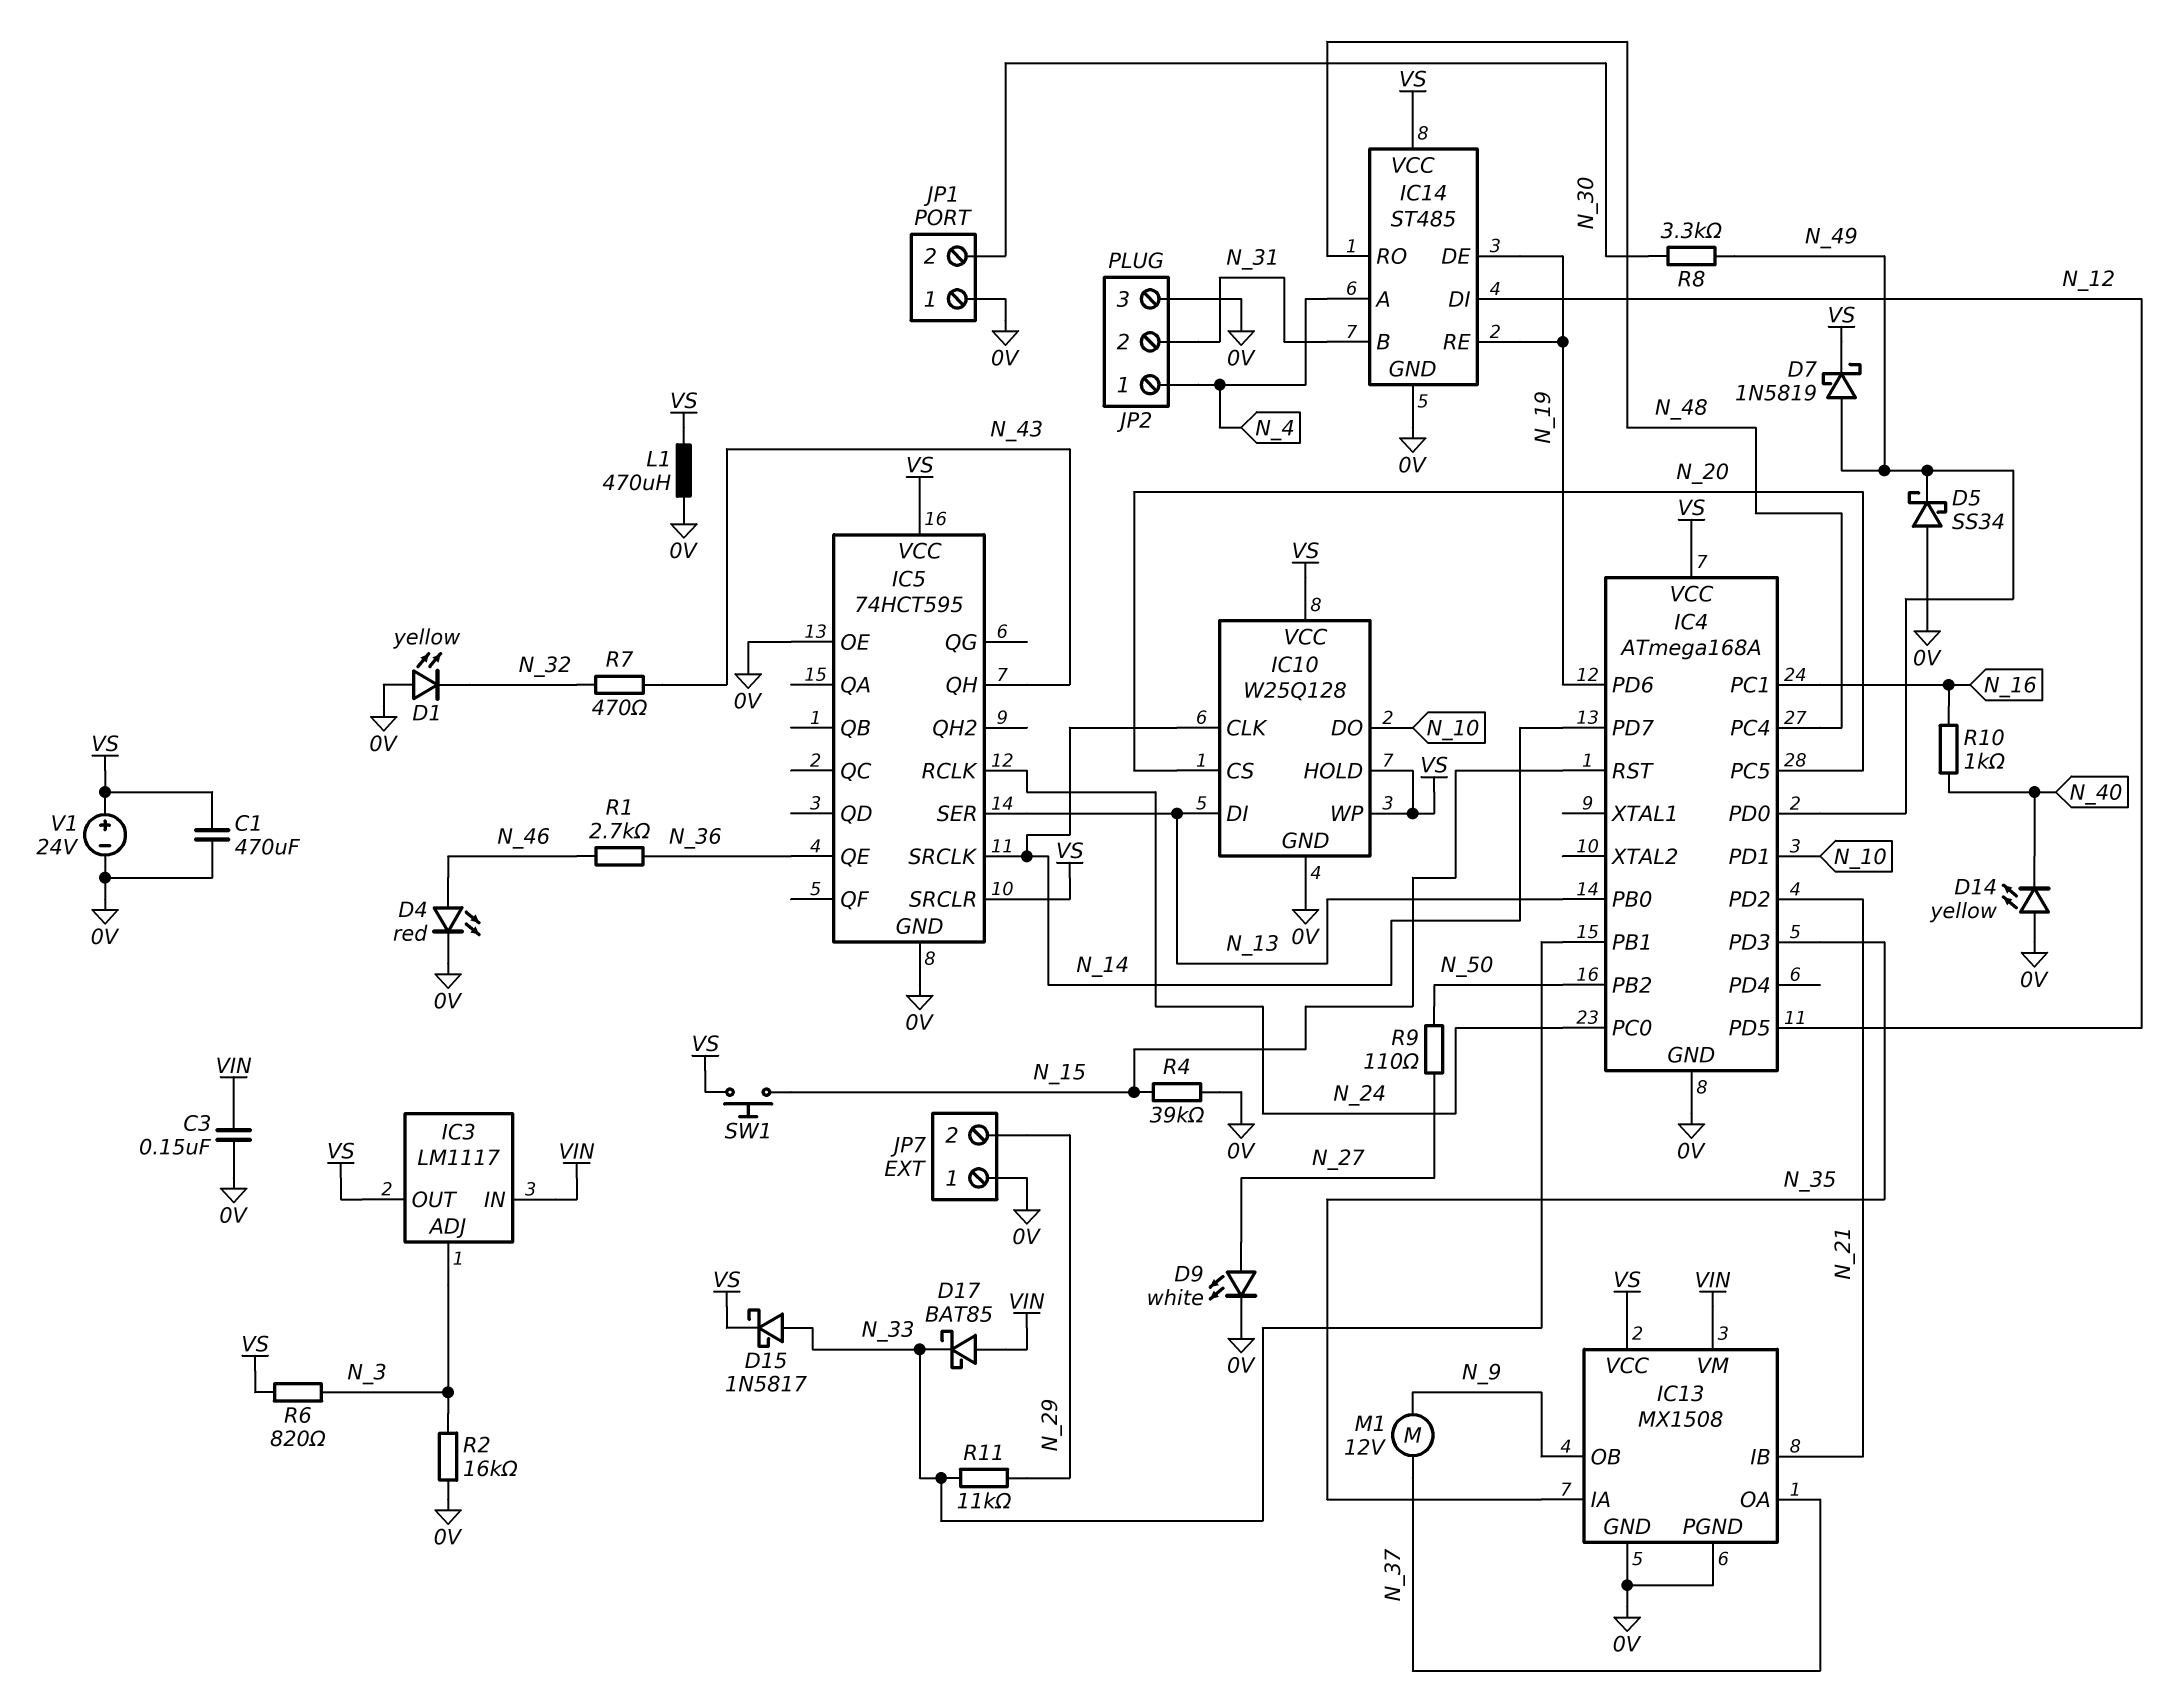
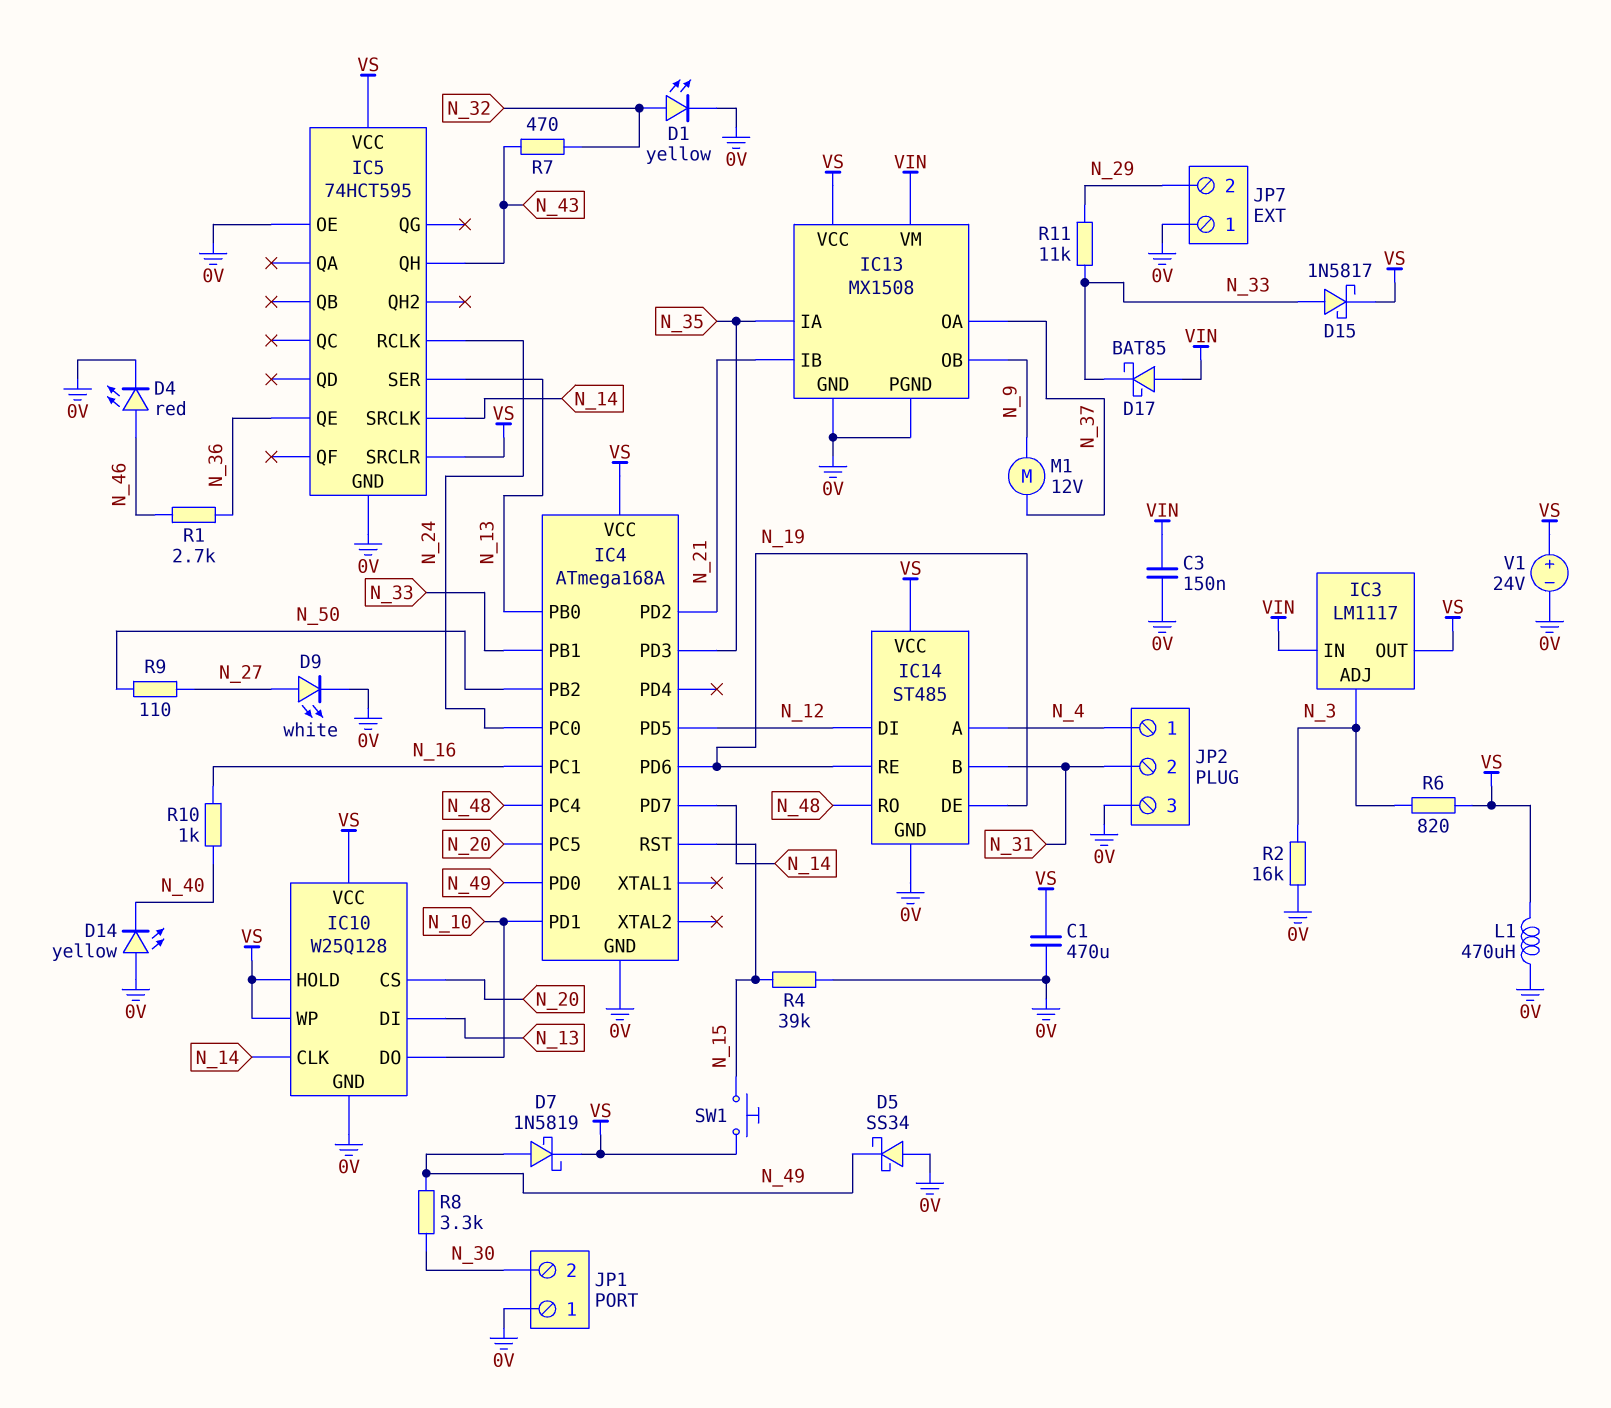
D1: LED yellow (A 0V, K N_32) -> LED yellow (A N_32, K 0V)

